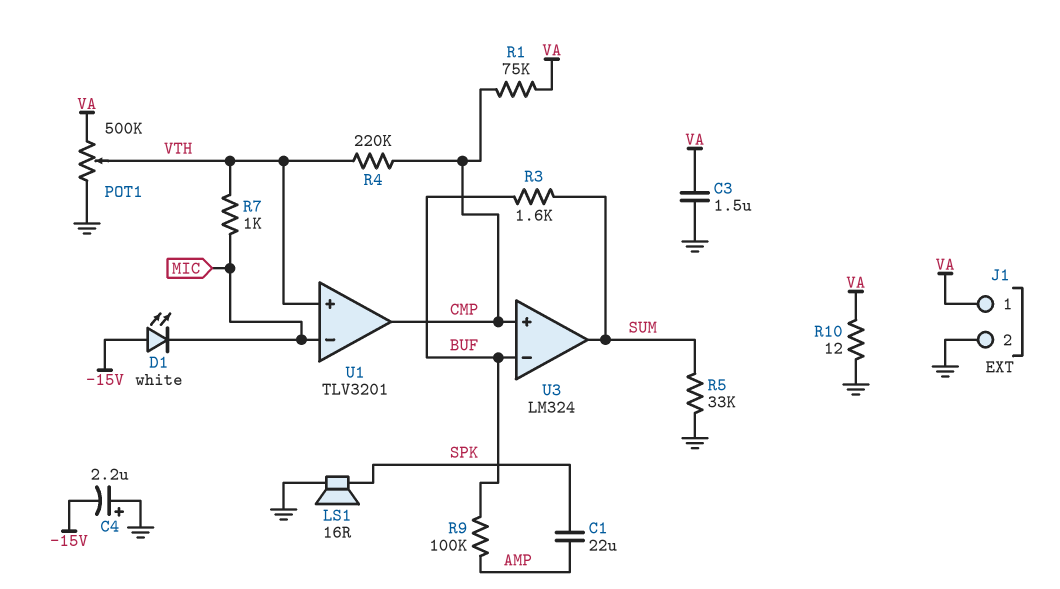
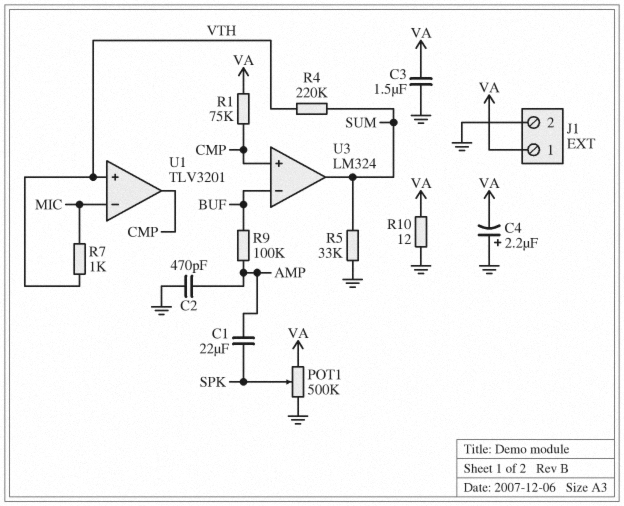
C2: none -> 470pF (AMP, GND)
C4: 2.2uF (plus GND, minus -15V) -> 2.2uF (plus GND, minus VA)
D1: LED white (A -15V, K MIC) -> none
LS1: speaker 16R (GND, SPK) -> none
POT1: 500k (GND, VA, wiper VTH) -> 500k (GND, VA, wiper SPK)
R3: 1.6k (BUF, SUM) -> none
R4: 220k (CMP, VTH) -> 220k (SUM, VTH)

